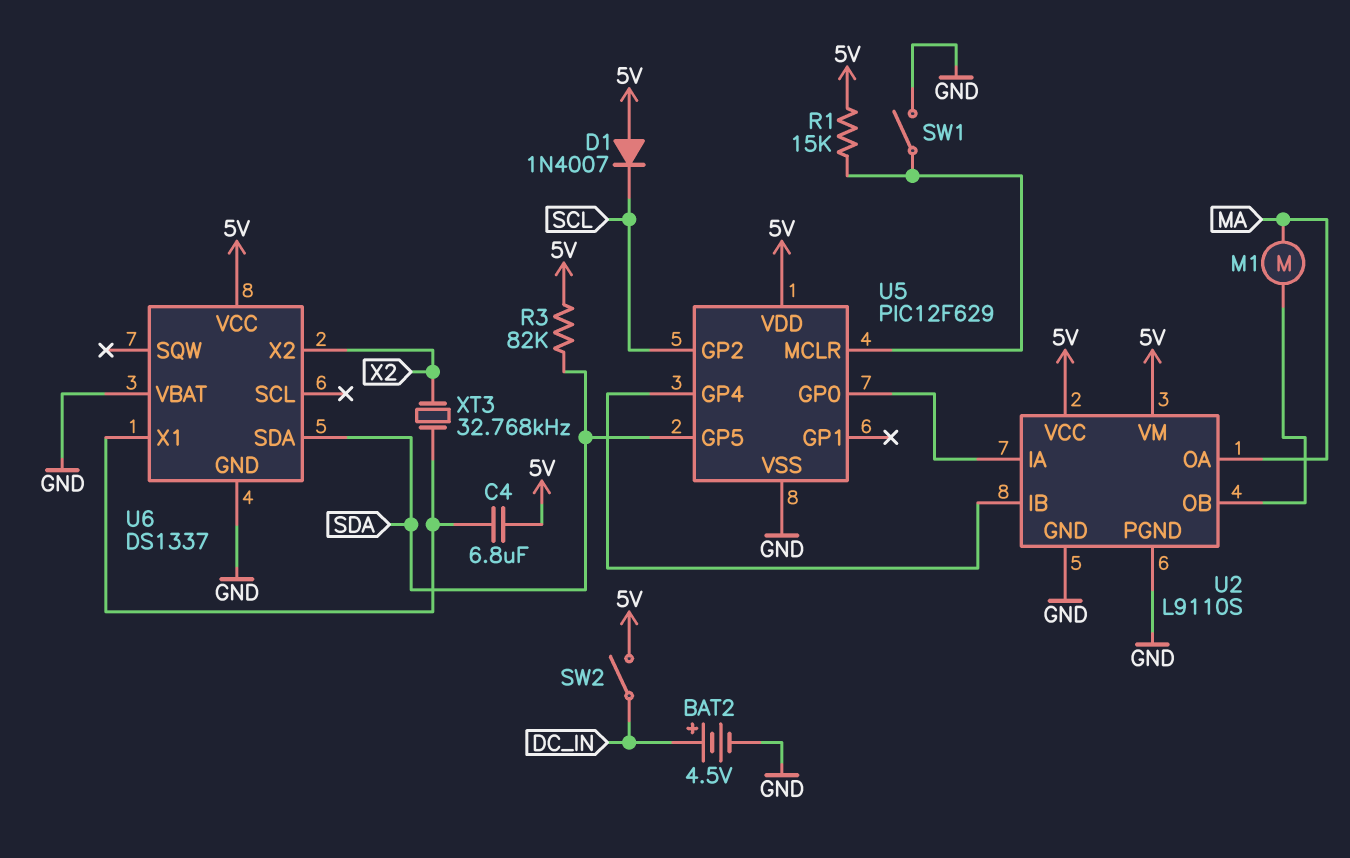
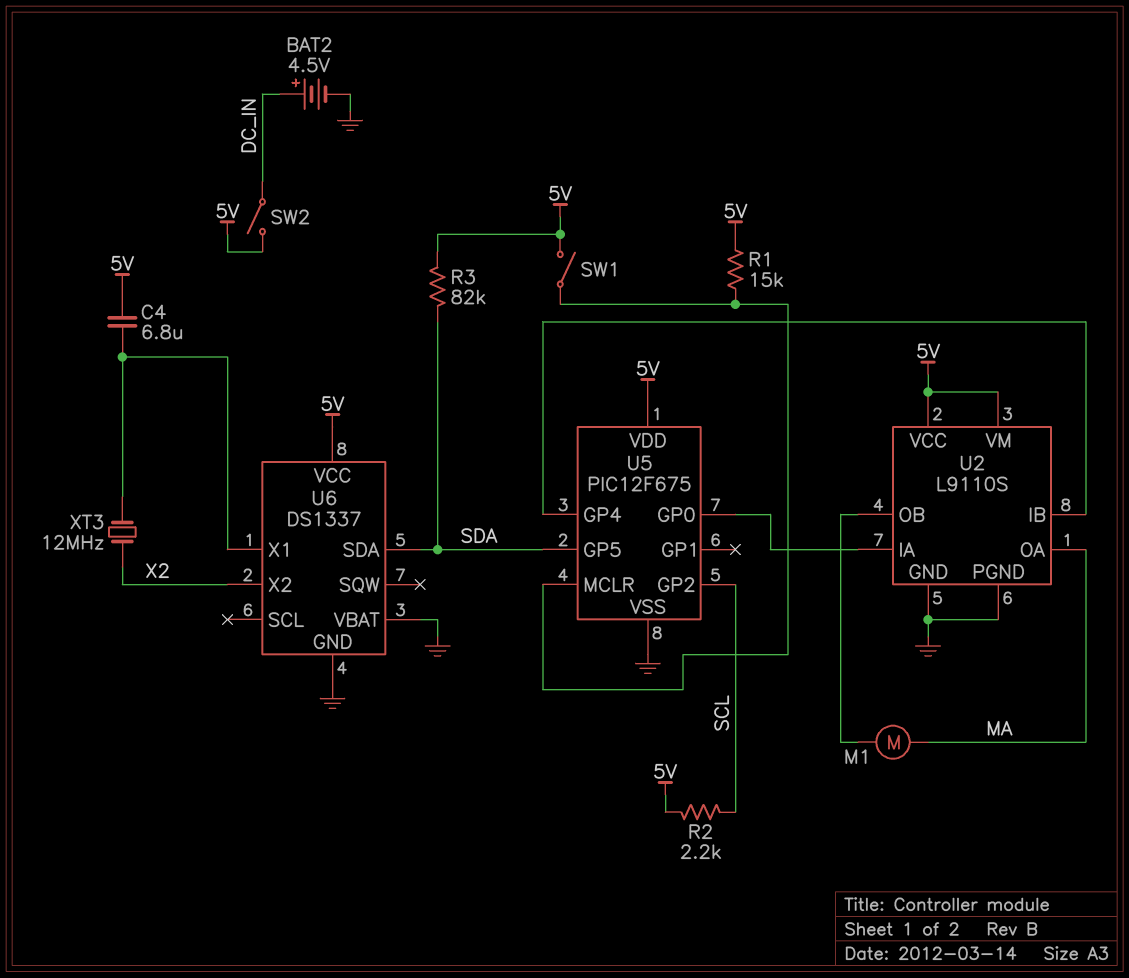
D1: diode 1N4007 (A 5V, K SCL) -> none
R2: none -> 2.2k (5V, SCL)
SW1: switch (GND, U5/MCLR) -> switch (5V, U5/MCLR)
U5: PIC12F629 -> PIC12F675
XT3: 32.768kHz (U6/X1, X2) -> 12MHz (U6/X1, X2)

